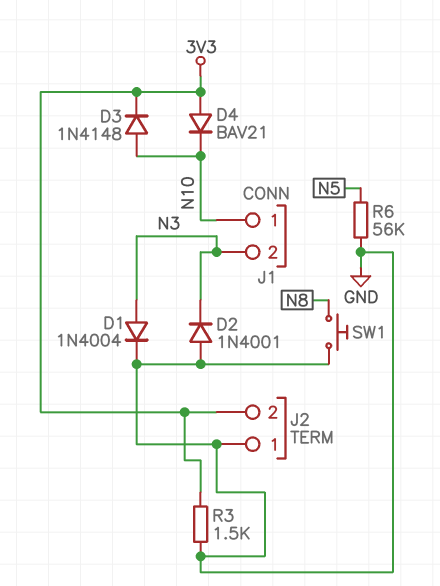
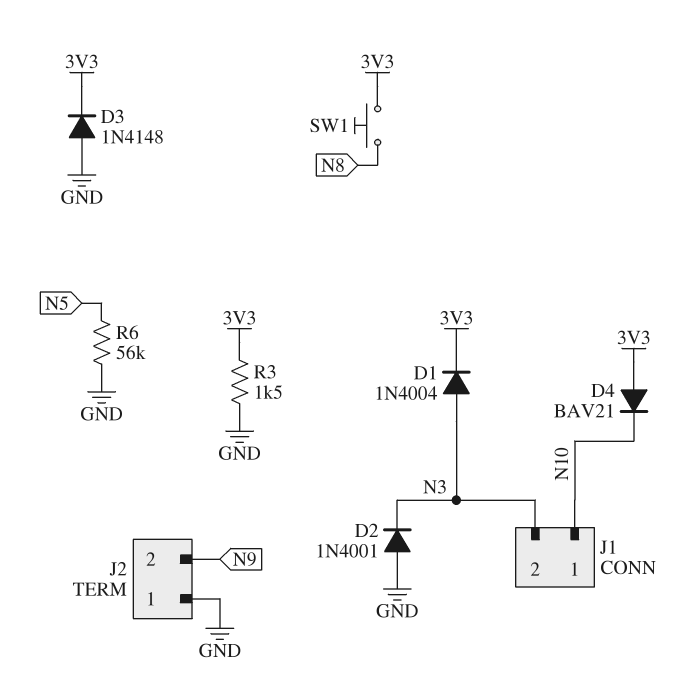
D1: diode 1N4004 (A N3, K GND) -> diode 1N4004 (A N3, K 3V3)
D3: diode 1N4148 (A N10, K 3V3) -> diode 1N4148 (A GND, K 3V3)
J2 pin 2: 3V3 -> N9
SW1: button (GND, N8) -> button (3V3, N8)

